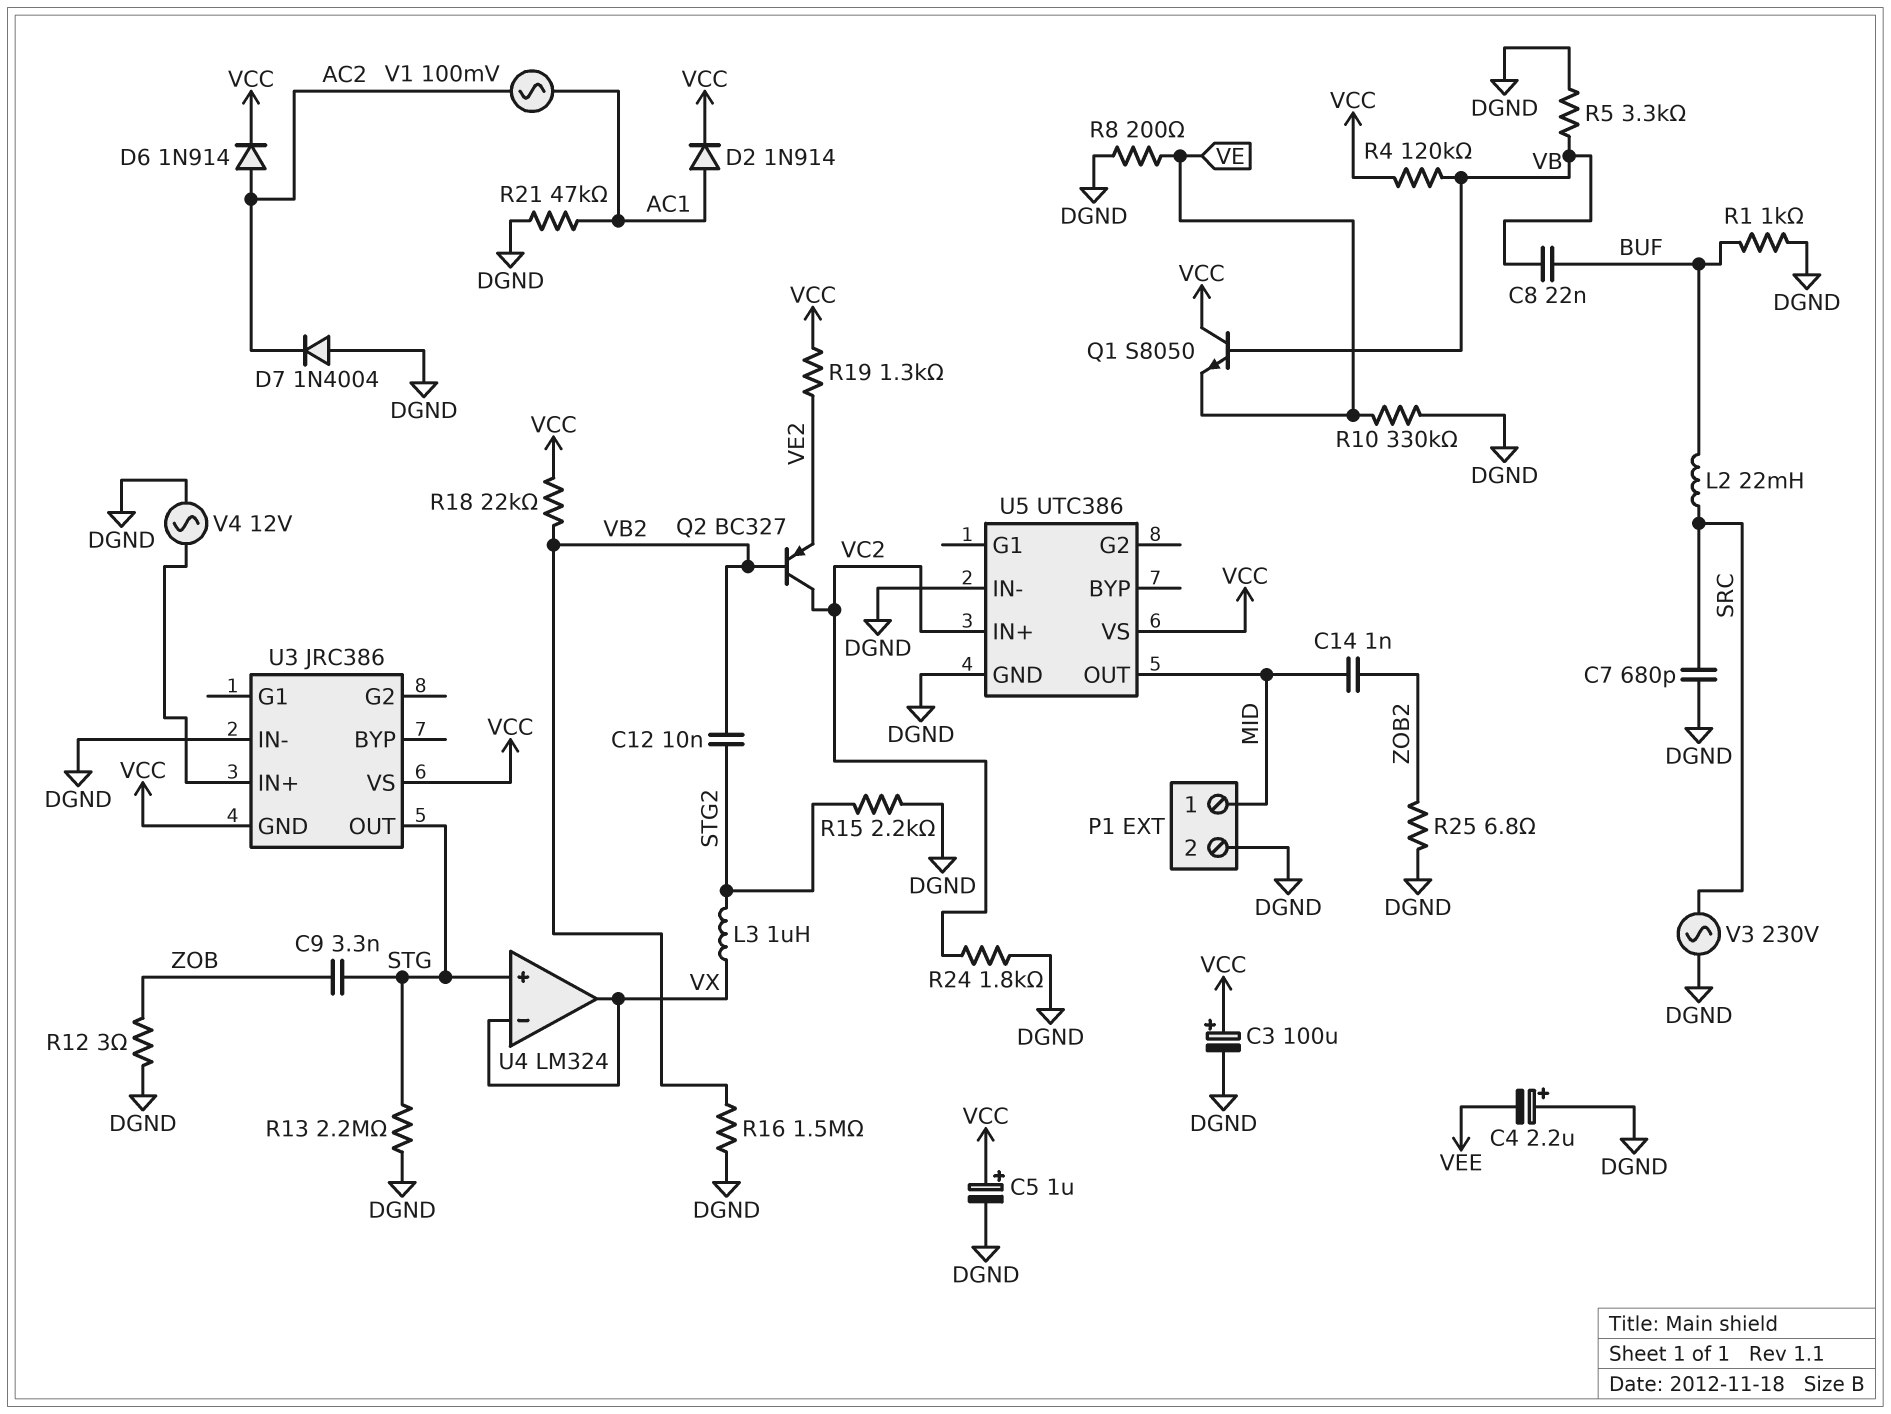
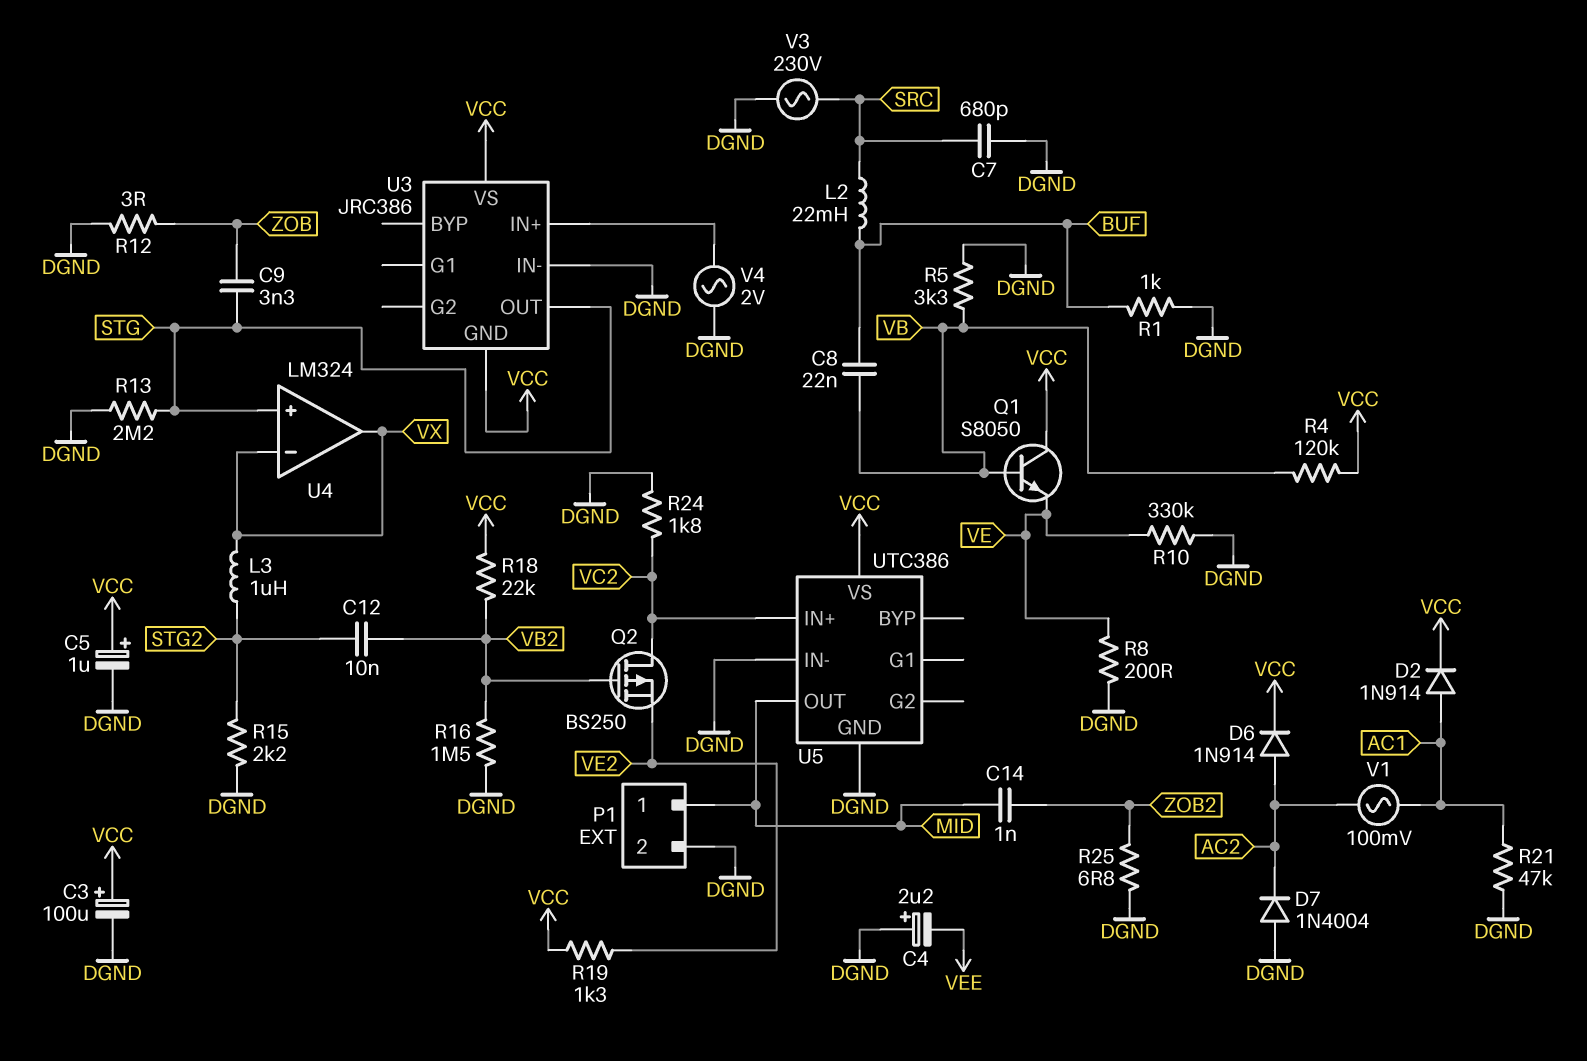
Q2: PNP BC327 (B VB2, C VC2, E VE2) -> PMOS BS250 (G VB2, D VC2, S VE2)
V4: AC 12V (DGND, U3/IN+) -> AC 2V (DGND, U3/IN+)

